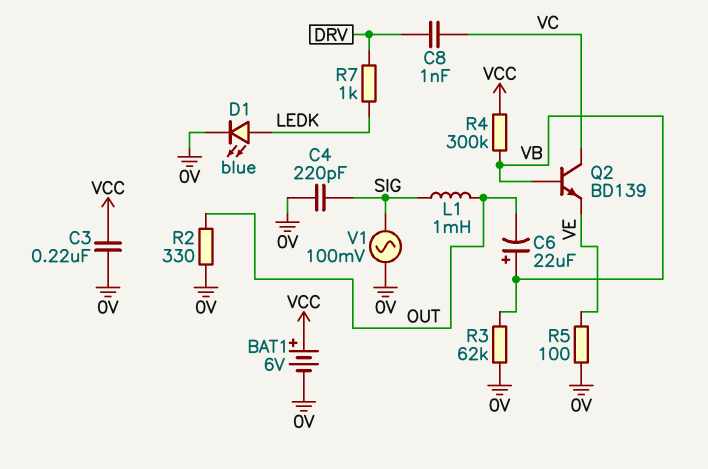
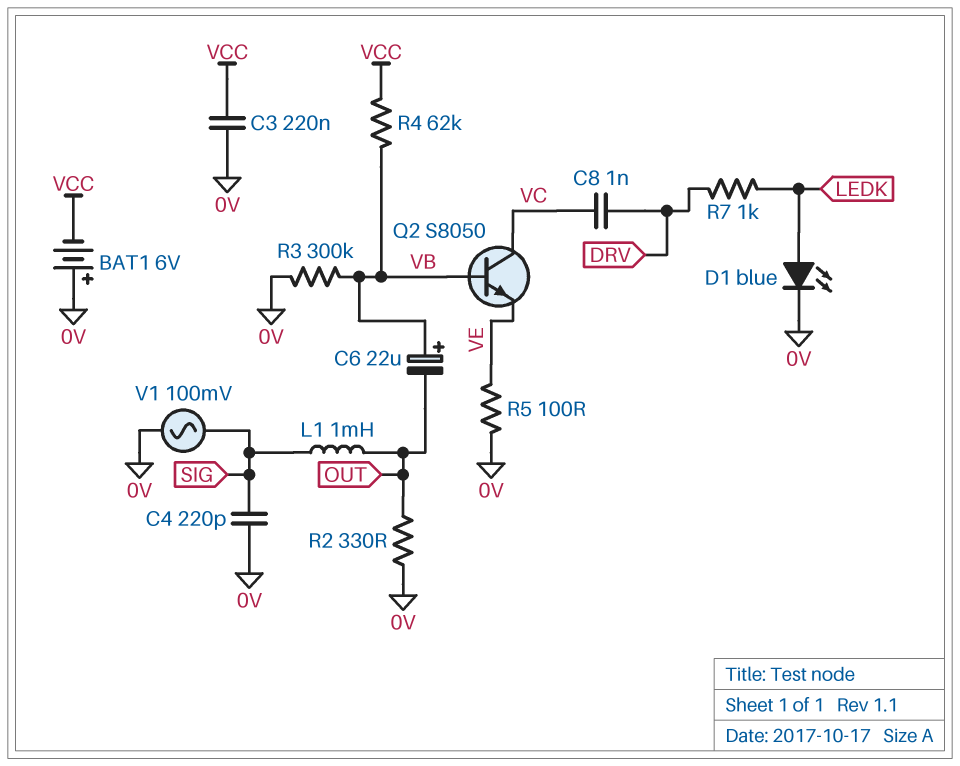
BAT1: 6V (plus VCC, minus 0V) -> 6V (plus 0V, minus VCC)
Q2: NPN BD139 (B VB, C VC, E VE) -> NPN S8050 (B VB, C VC, E VE)
R3: 62k (0V, VB) -> 300k (0V, VB)
R4: 300k (VB, VCC) -> 62k (VB, VCC)

